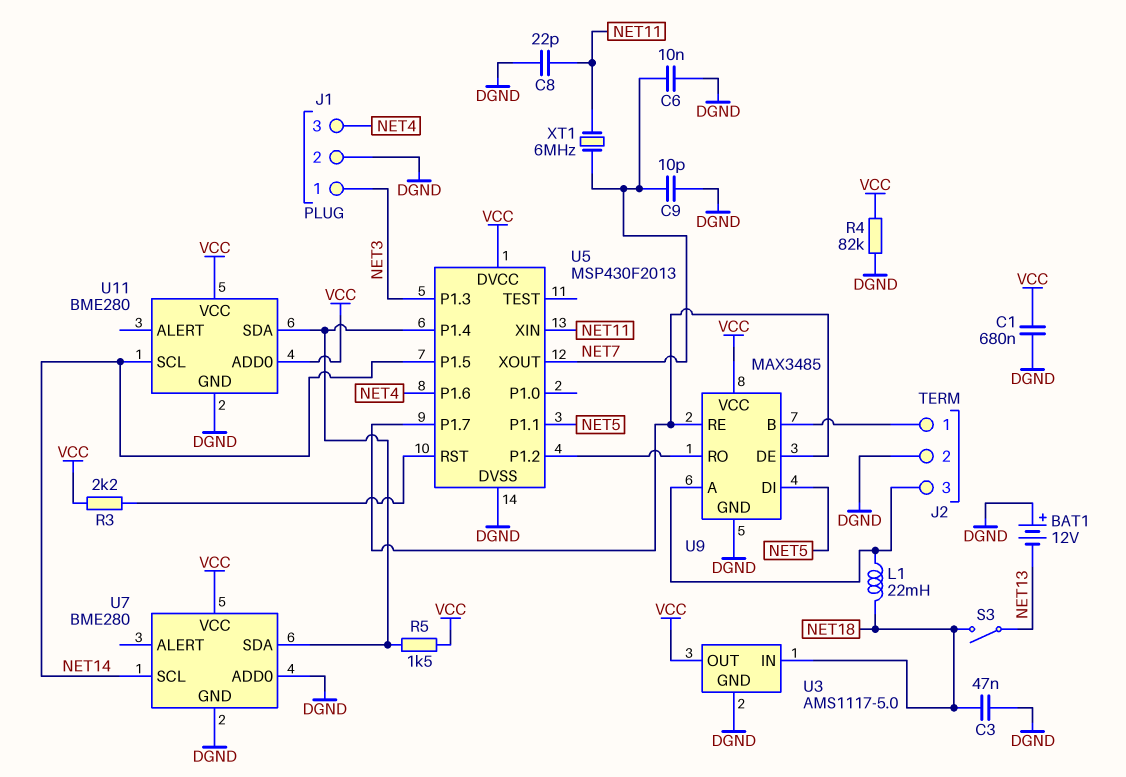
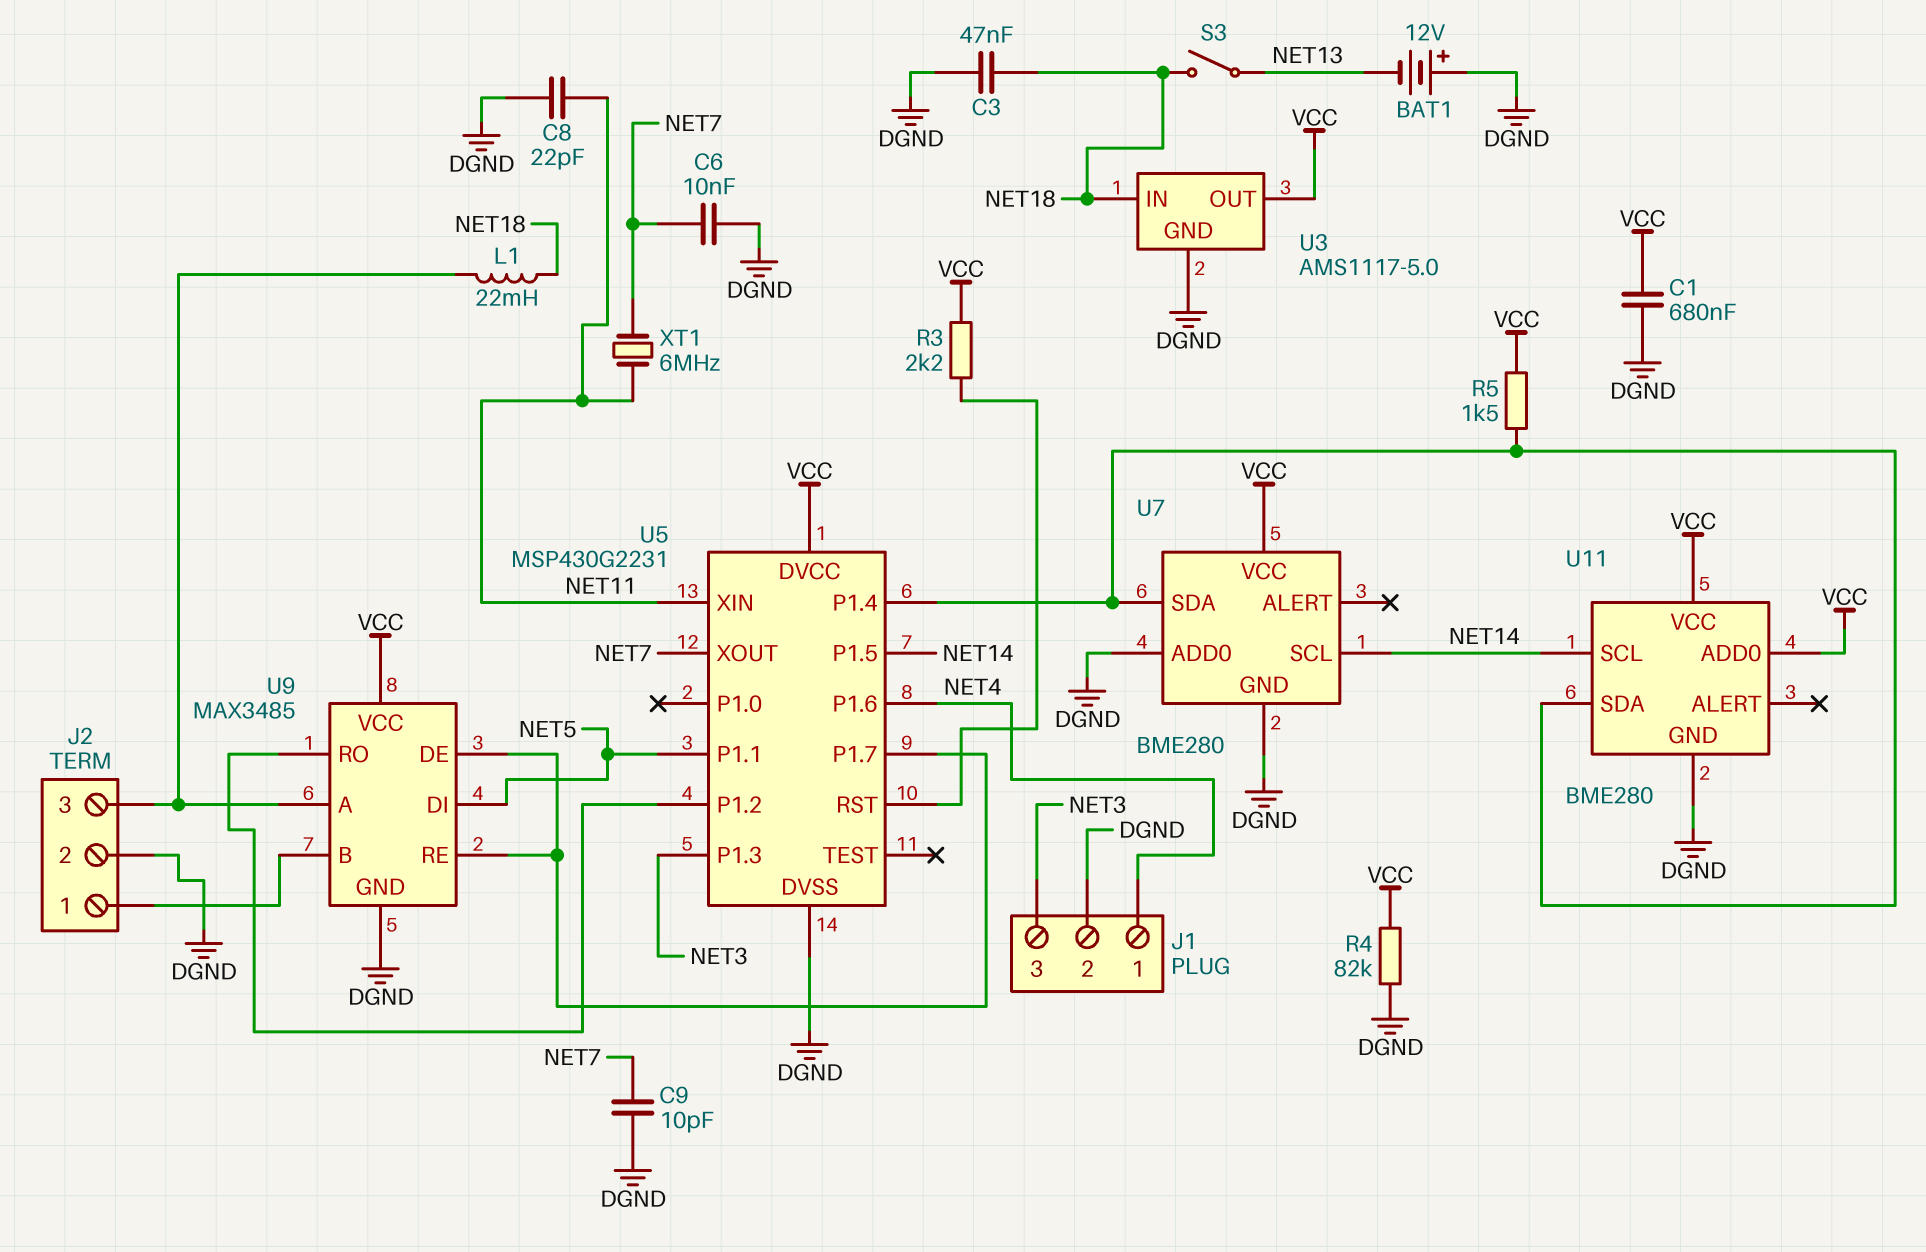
J1 pin 1: NET3 -> NET4
J1 pin 3: NET4 -> NET3
U5: MSP430F2013 -> MSP430G2231

